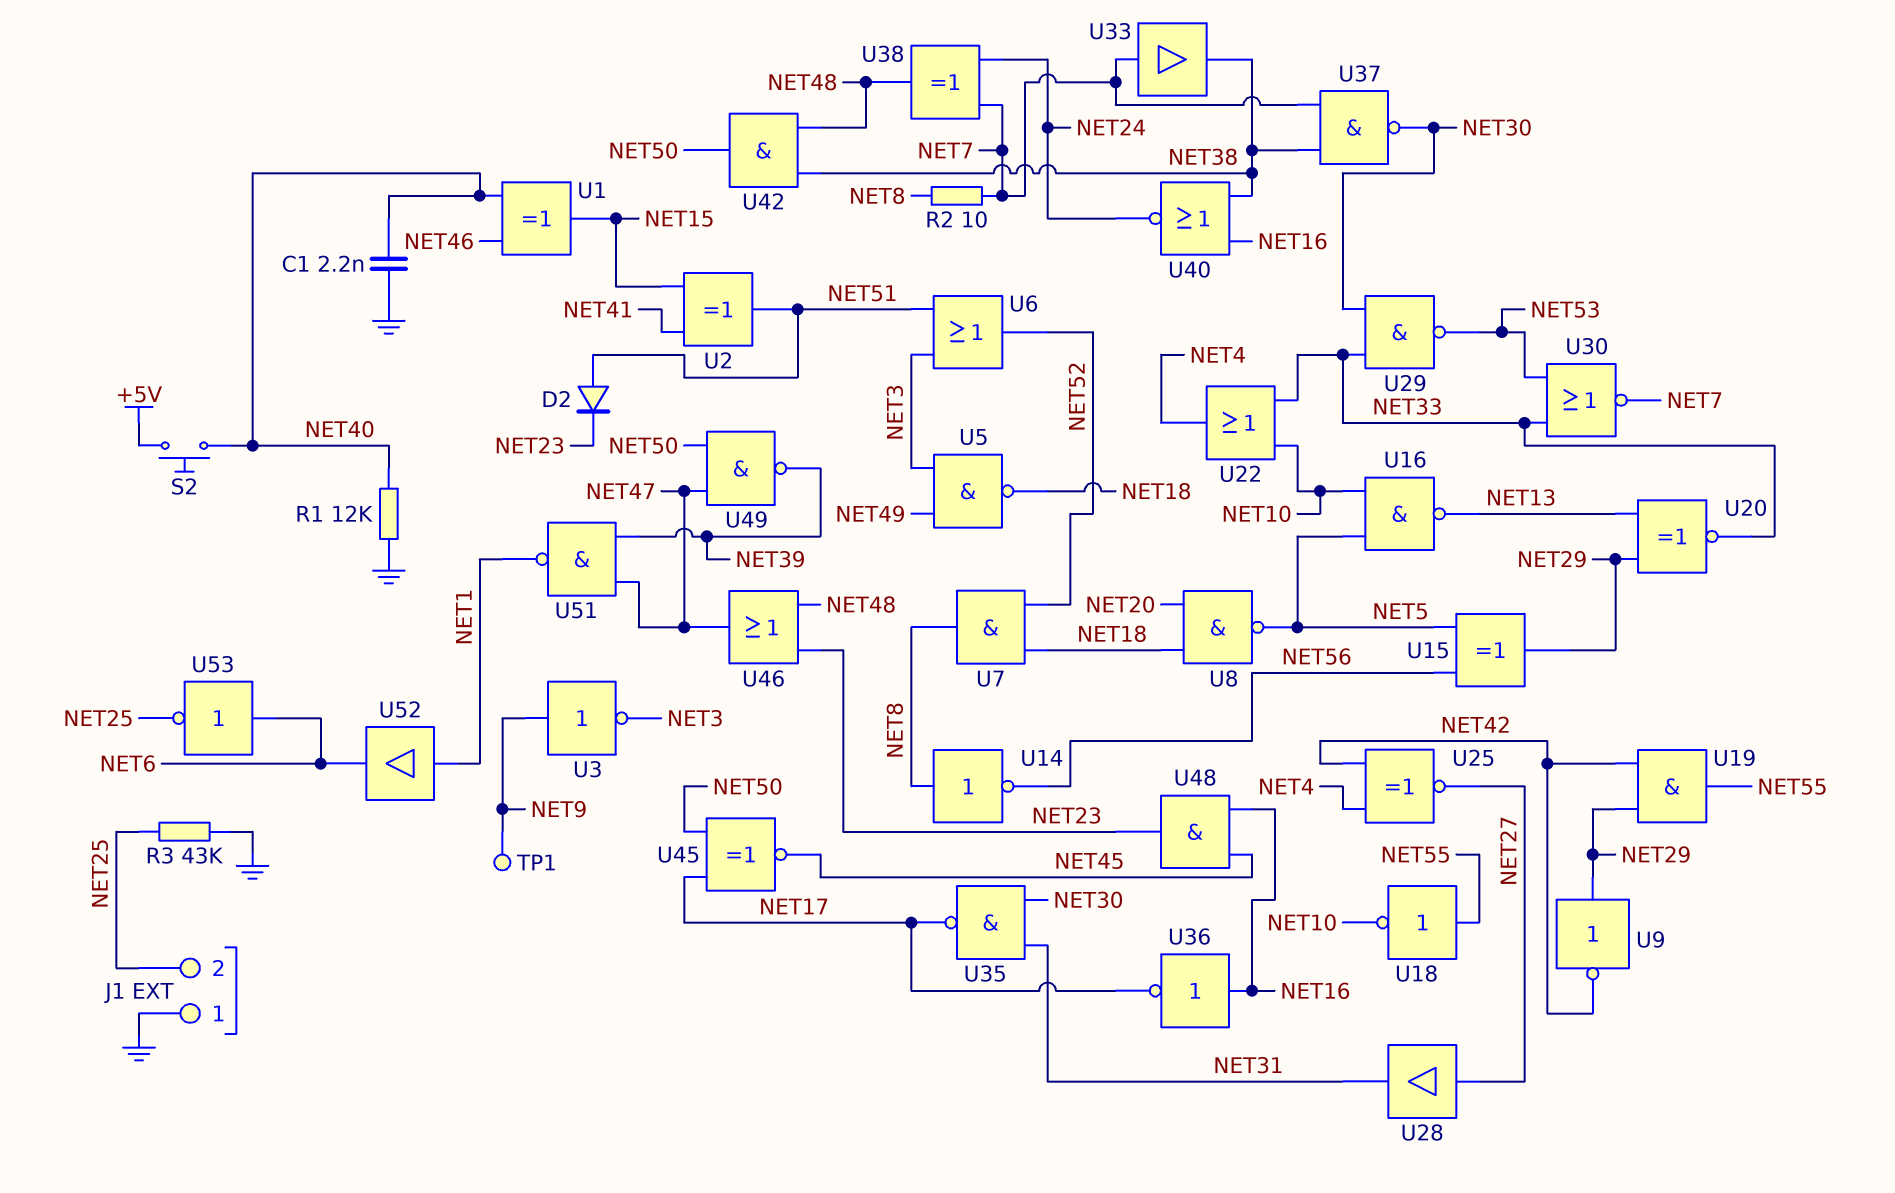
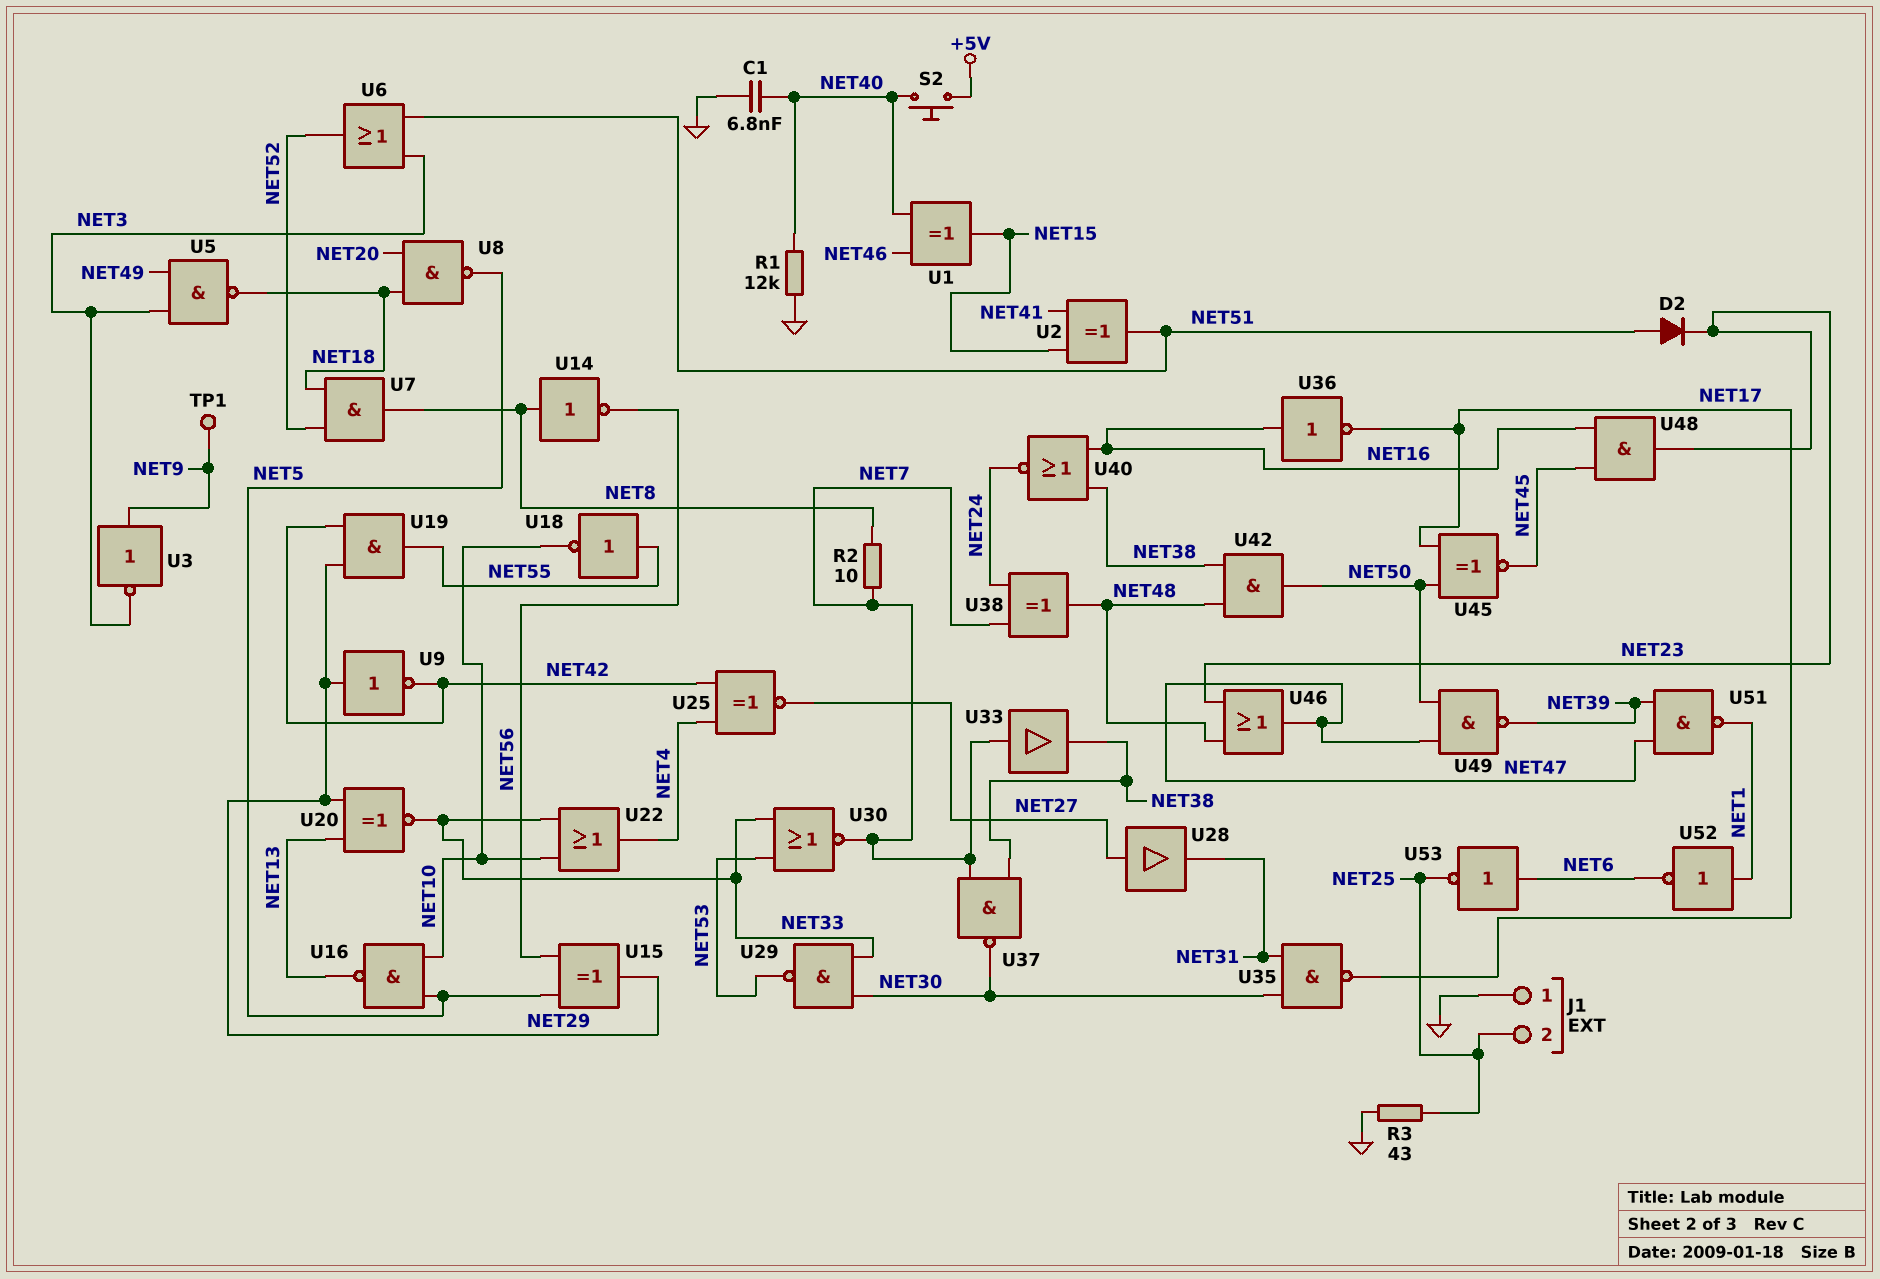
C1: 2.2nF (GND, NET40) -> 6.8nF (GND, NET40)
R3: 43k (GND, NET25) -> 43 (GND, NET25)
U52: buffer (in NET1, out NET6) -> NOT (in NET1, out NET6)

